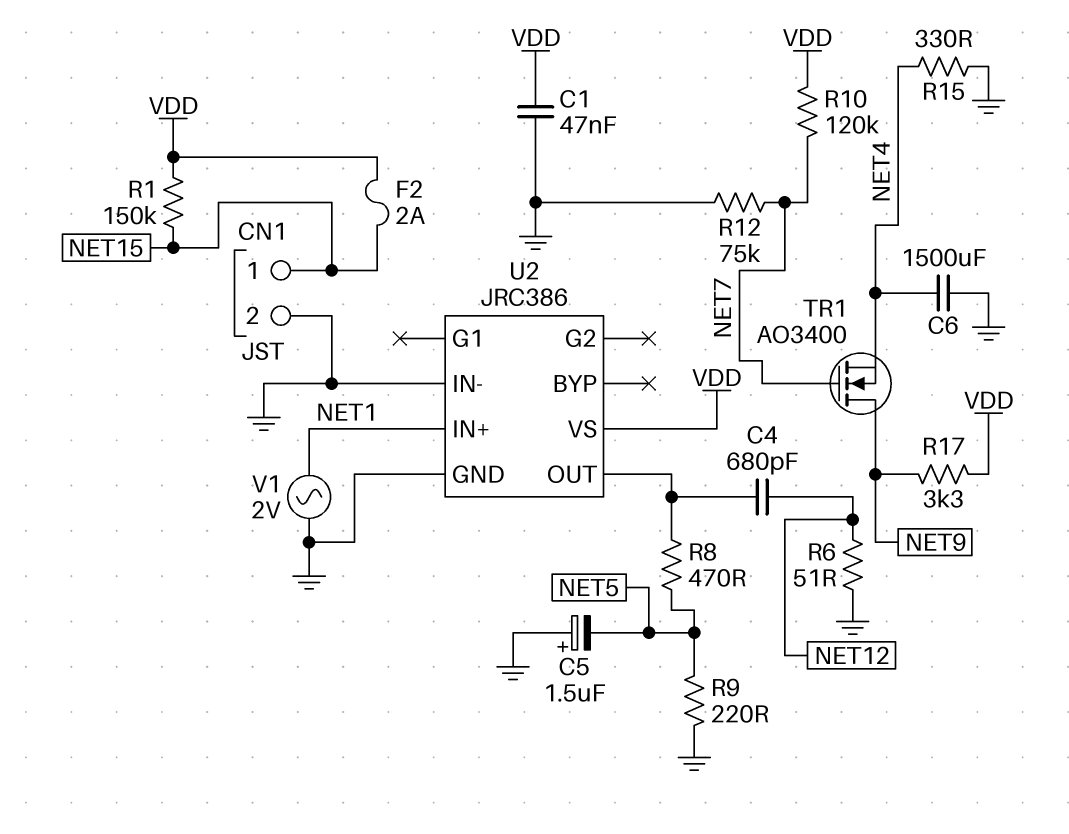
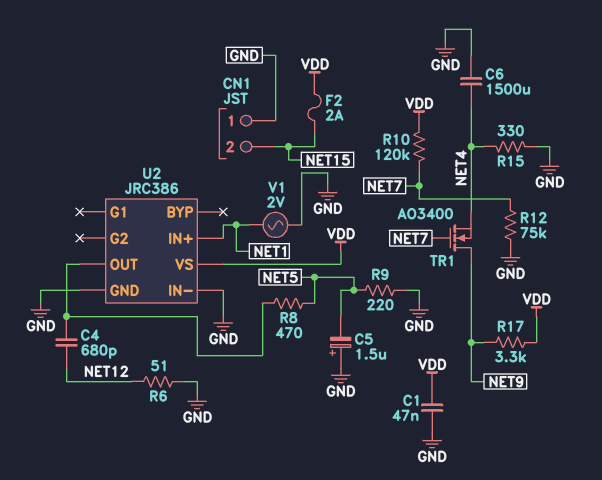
CN1 pin 1: NET15 -> GND
CN1 pin 2: GND -> NET15
R1: 150k (NET15, VDD) -> none

